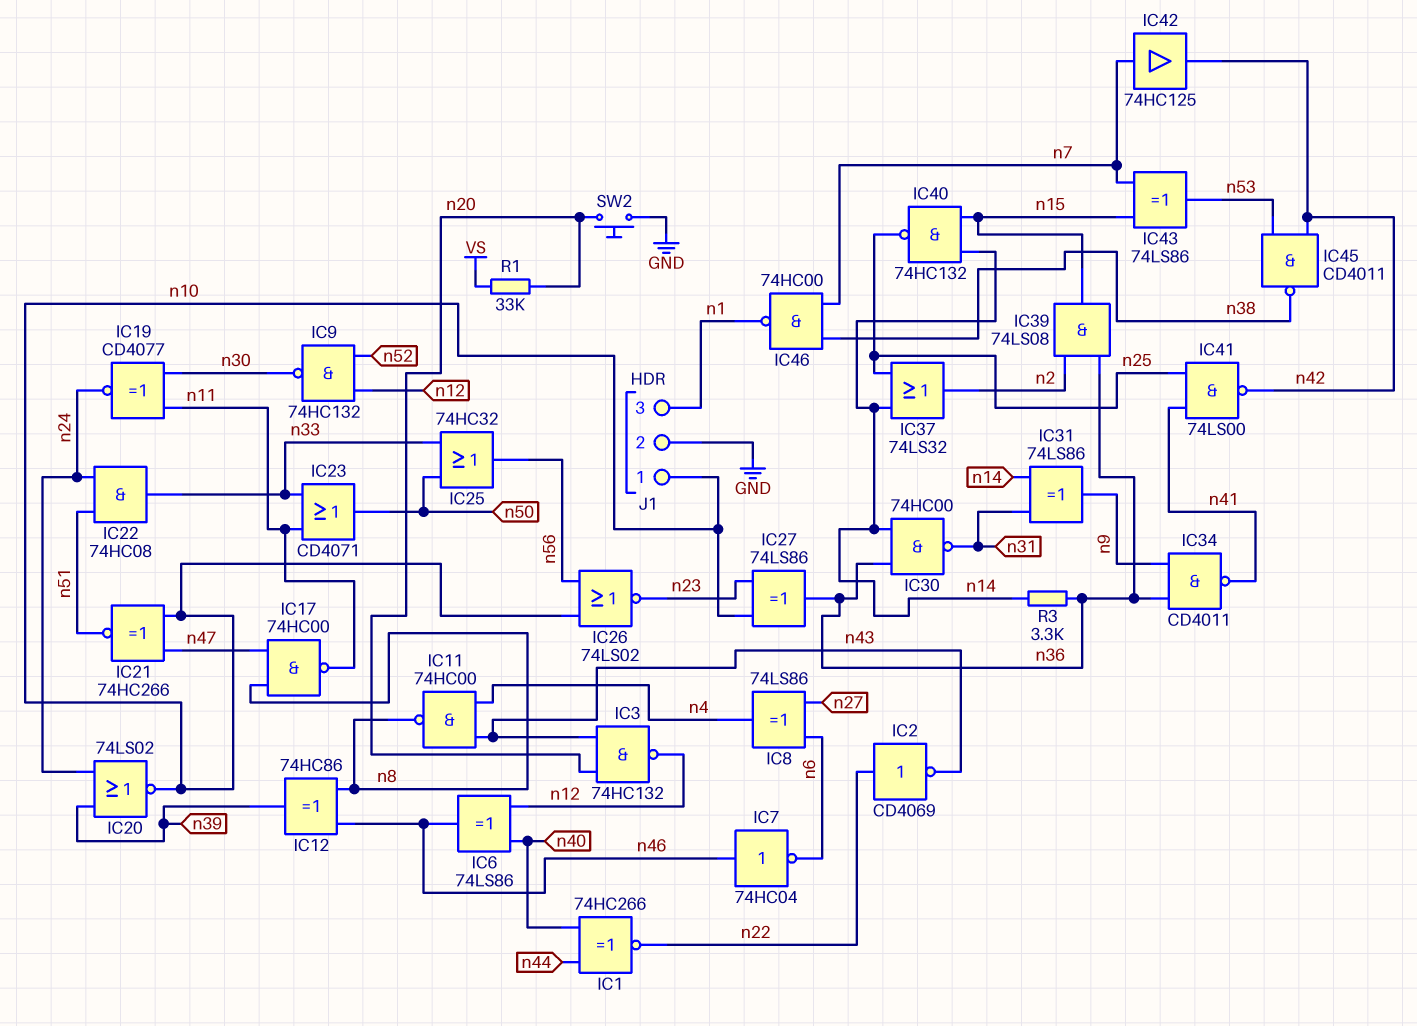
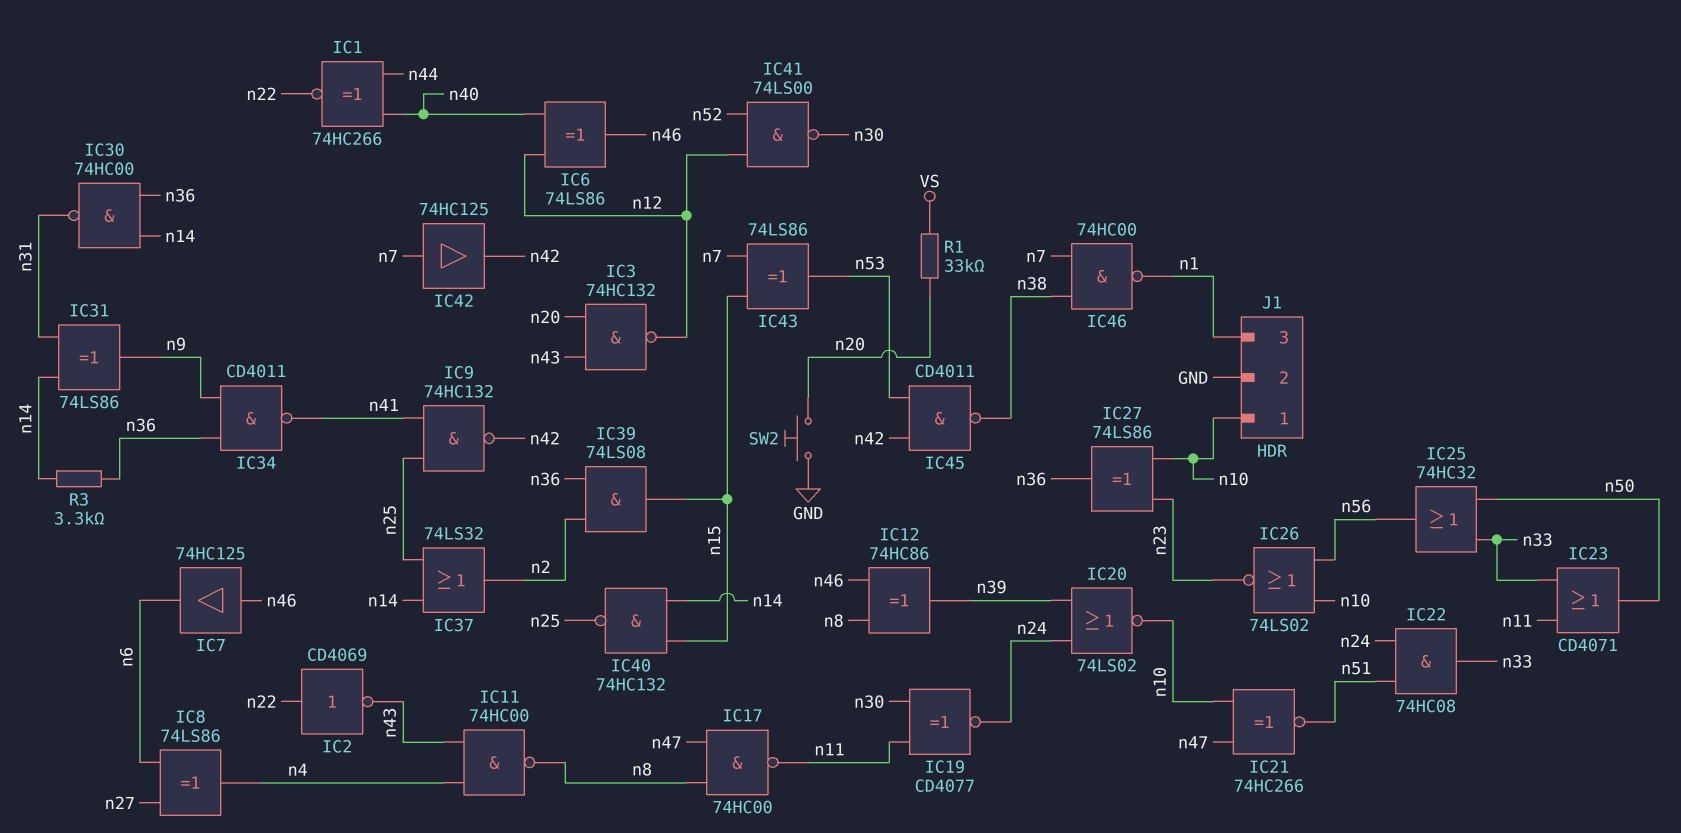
IC7: NOT 74HC04 (in n46, out n6) -> buffer 74HC125 (in n46, out n6)
IC9: NAND 74HC132 (in n12, in n52, out n30) -> NAND 74HC132 (in n25, in n41, out n42)
IC41: NAND 74LS00 (in n25, in n41, out n42) -> NAND 74LS00 (in n12, in n52, out n30)

